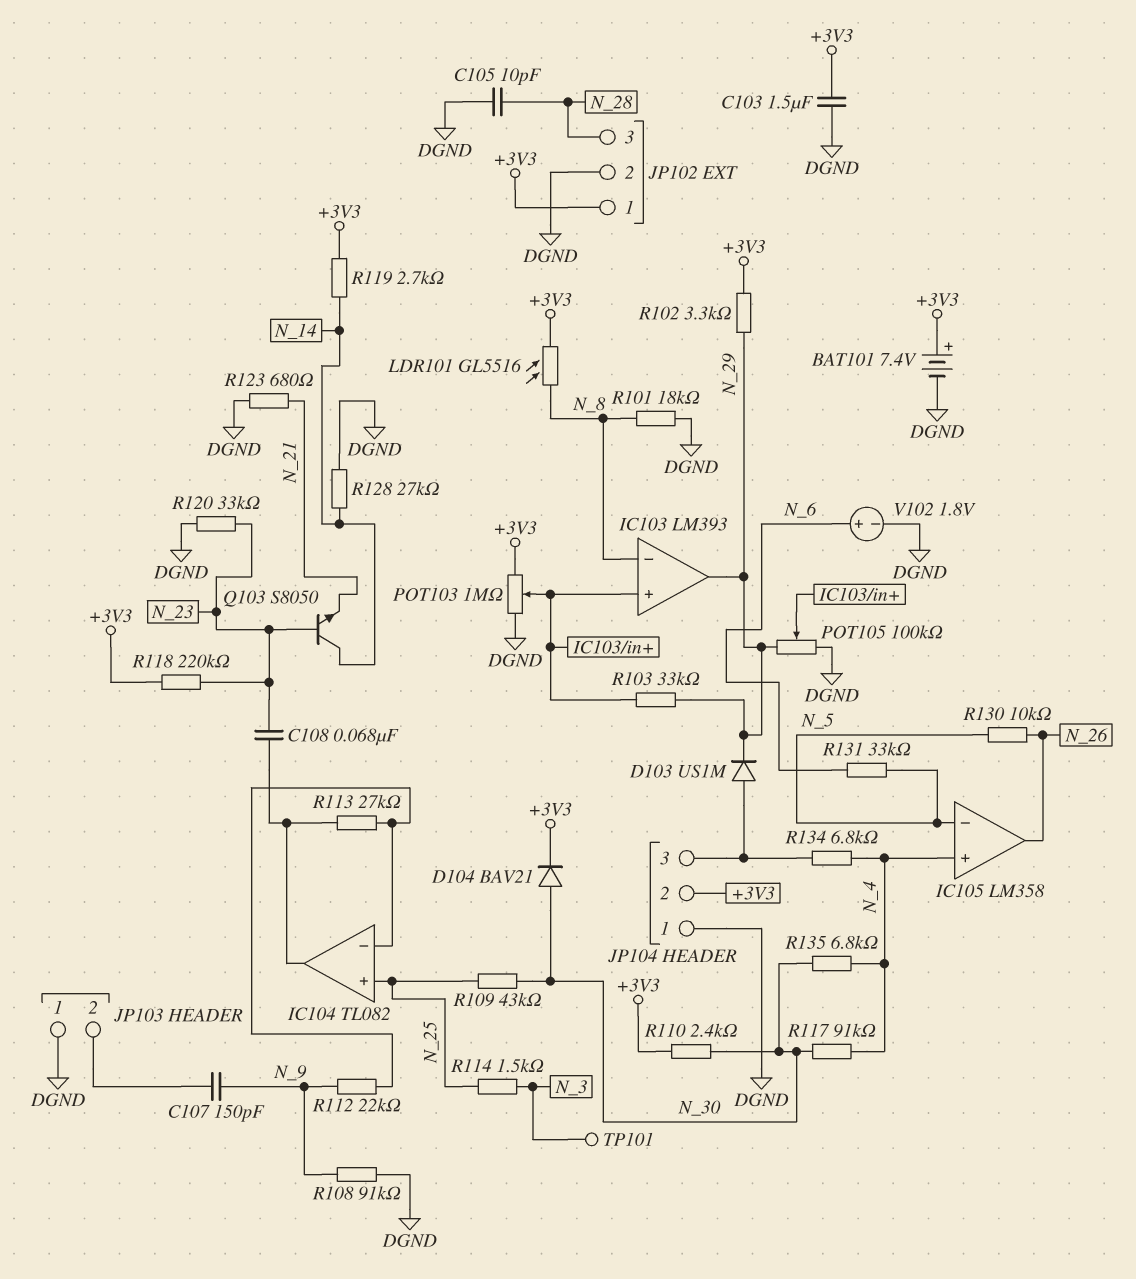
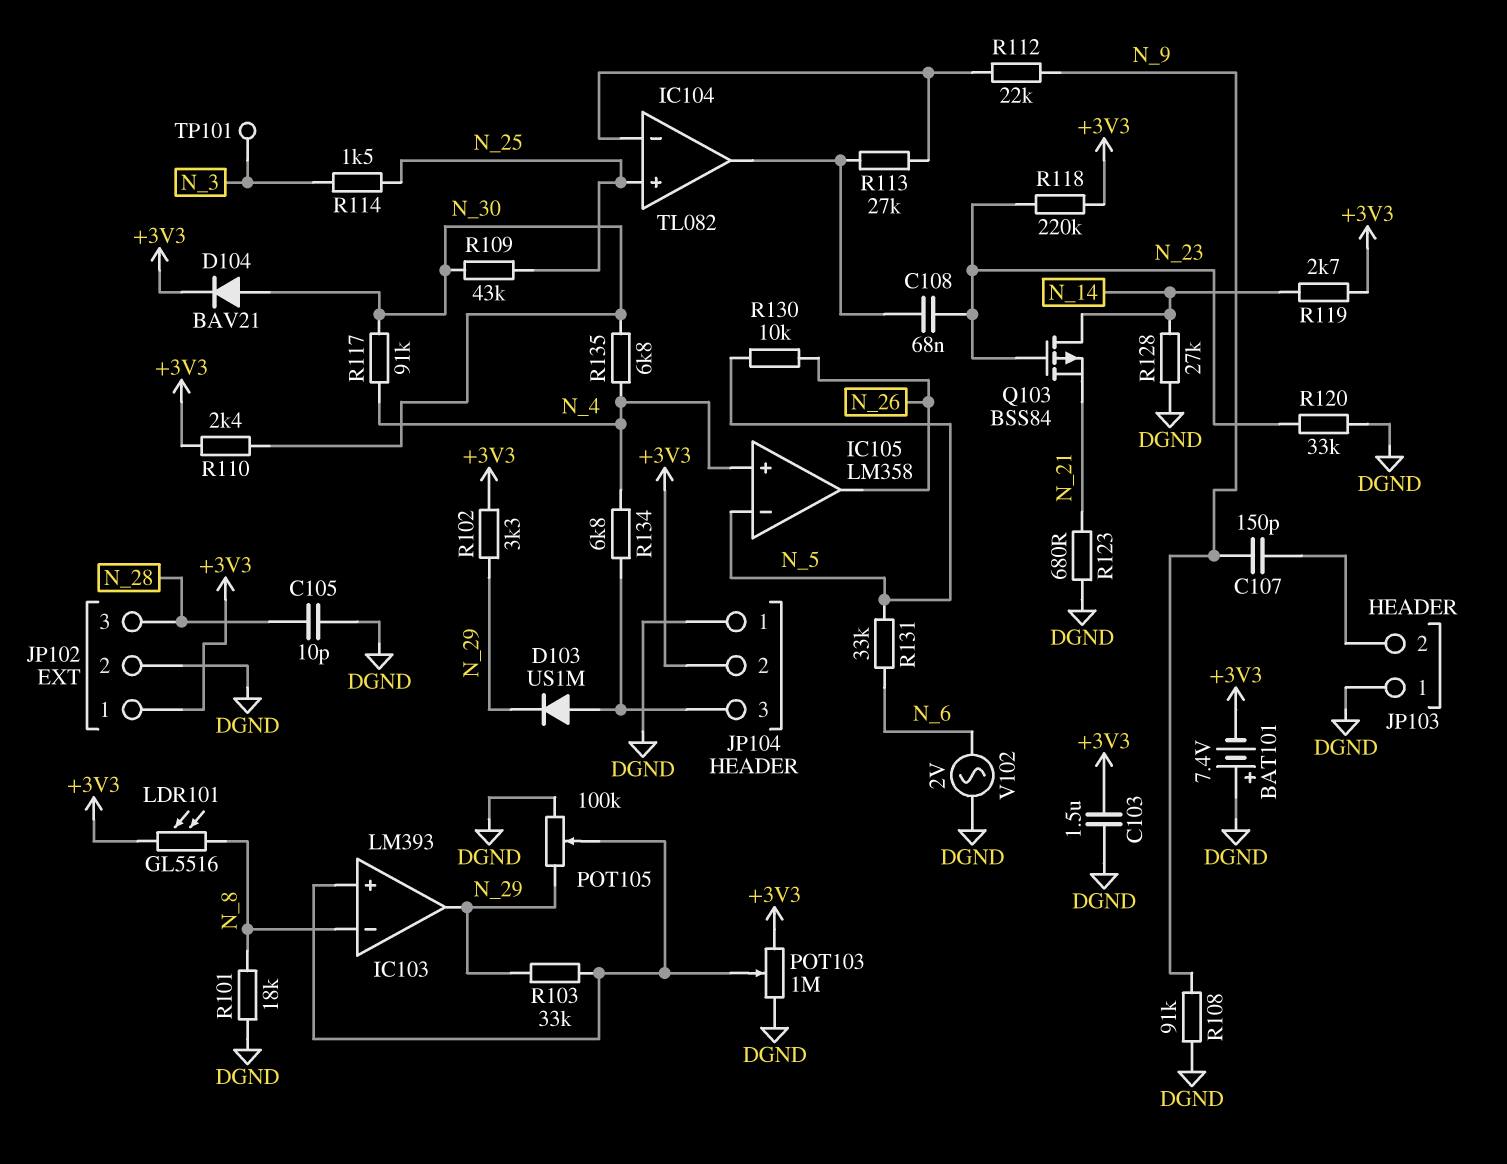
BAT101: 7.4V (plus +3V3, minus DGND) -> 7.4V (plus DGND, minus +3V3)
Q103: NPN S8050 (B N_23, C N_14, E N_21) -> PMOS BSS84 (G N_23, D N_14, S N_21)
V102: 1.8V (plus N_6, minus DGND) -> AC 2V (DGND, N_6)

